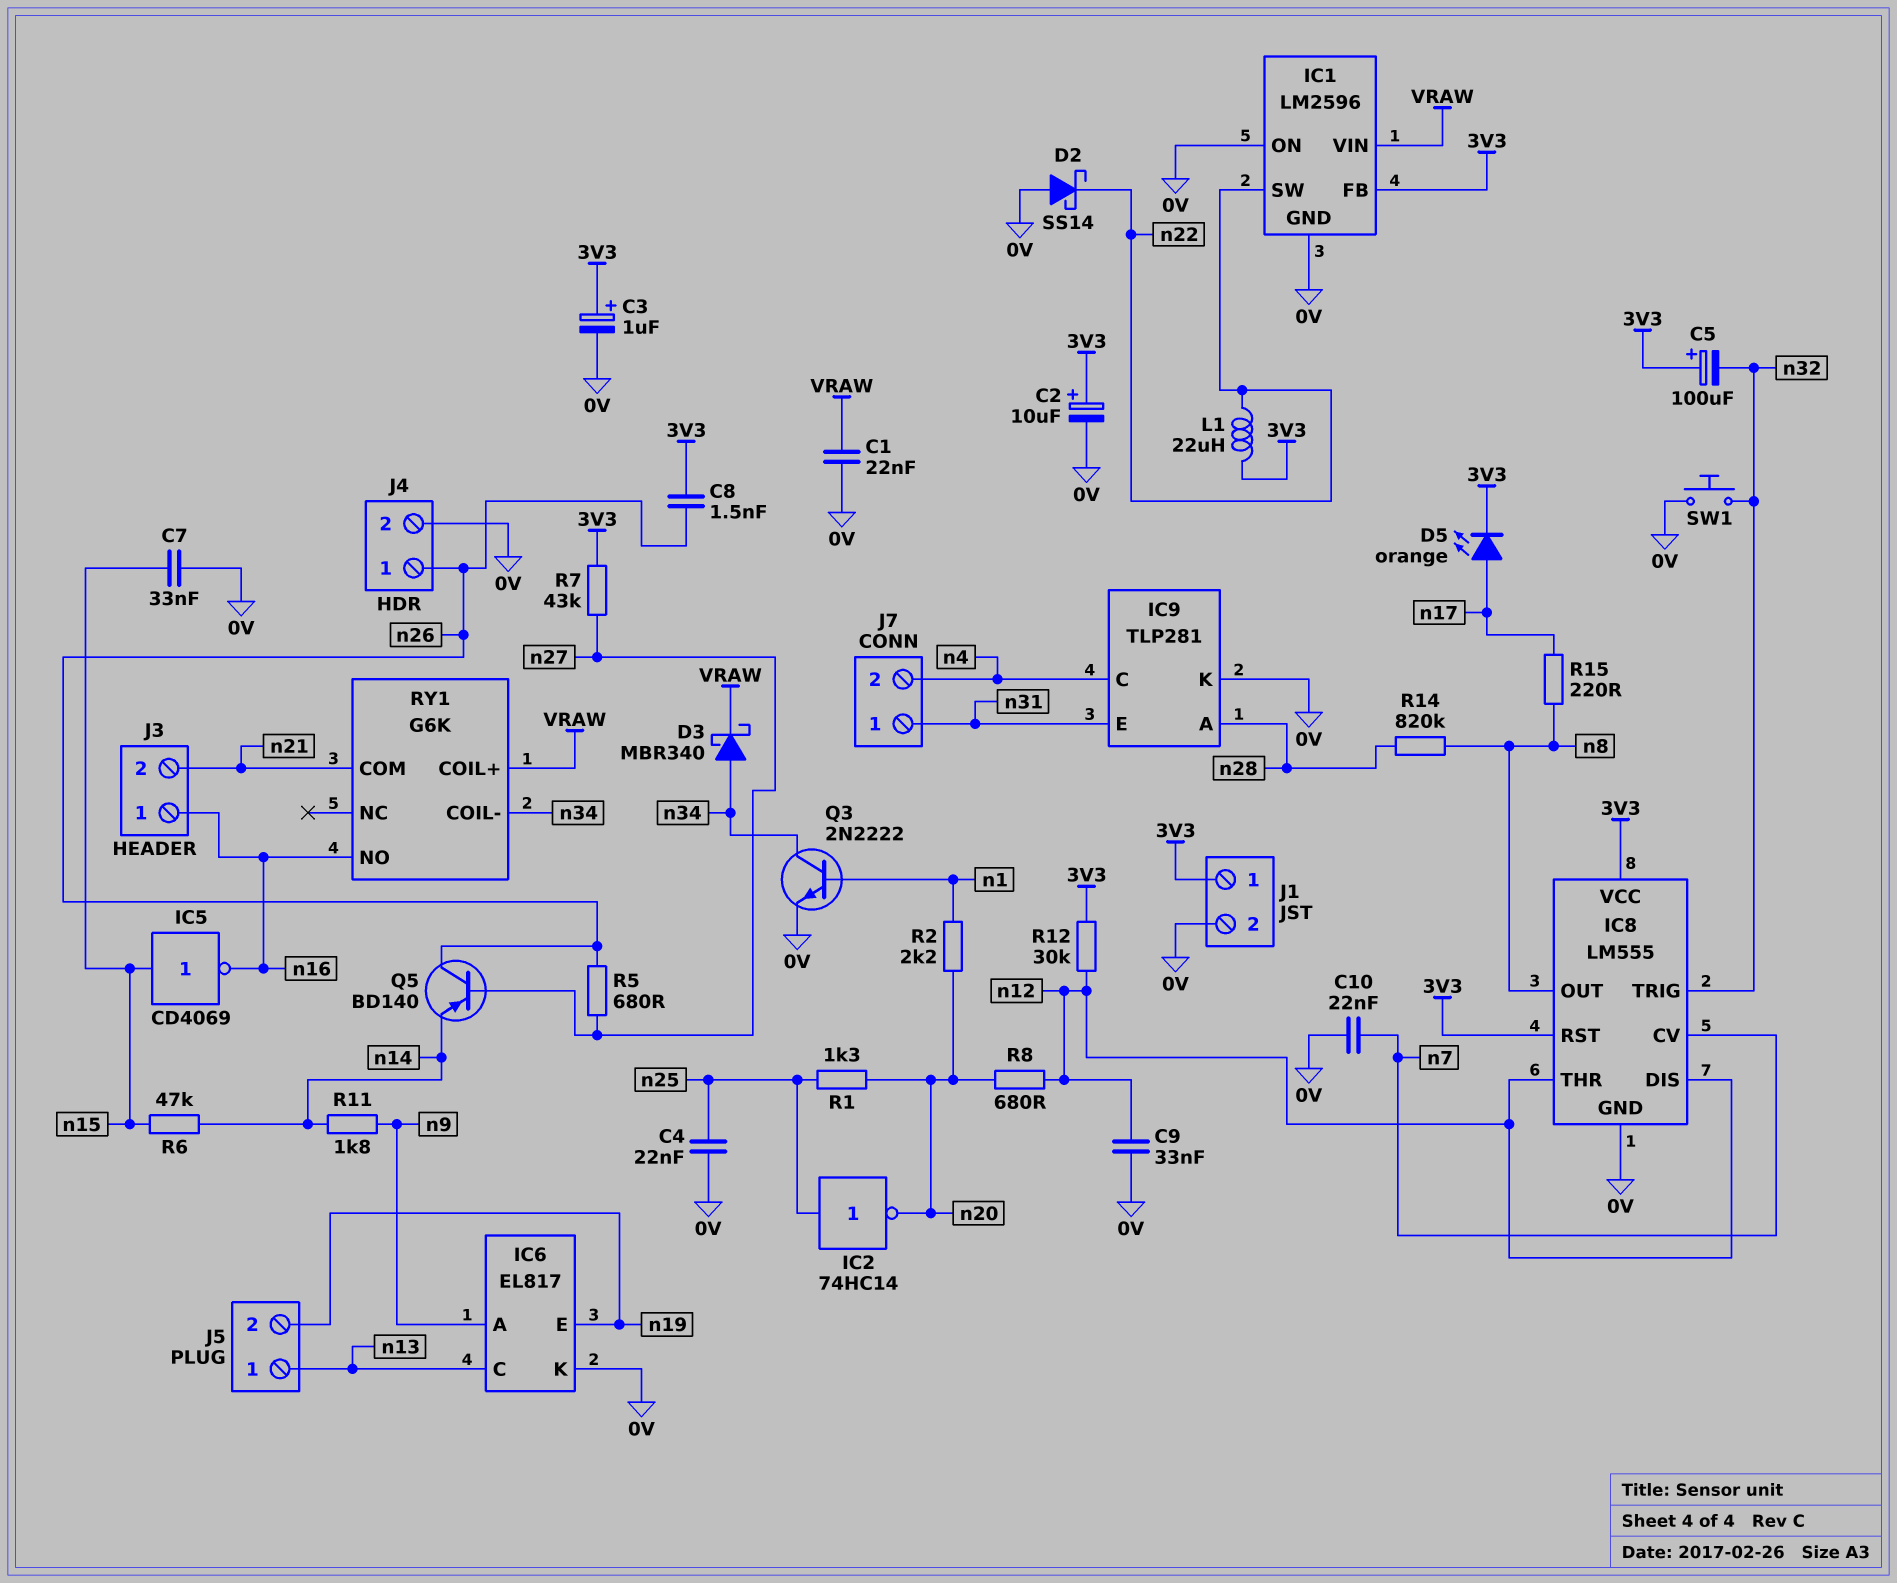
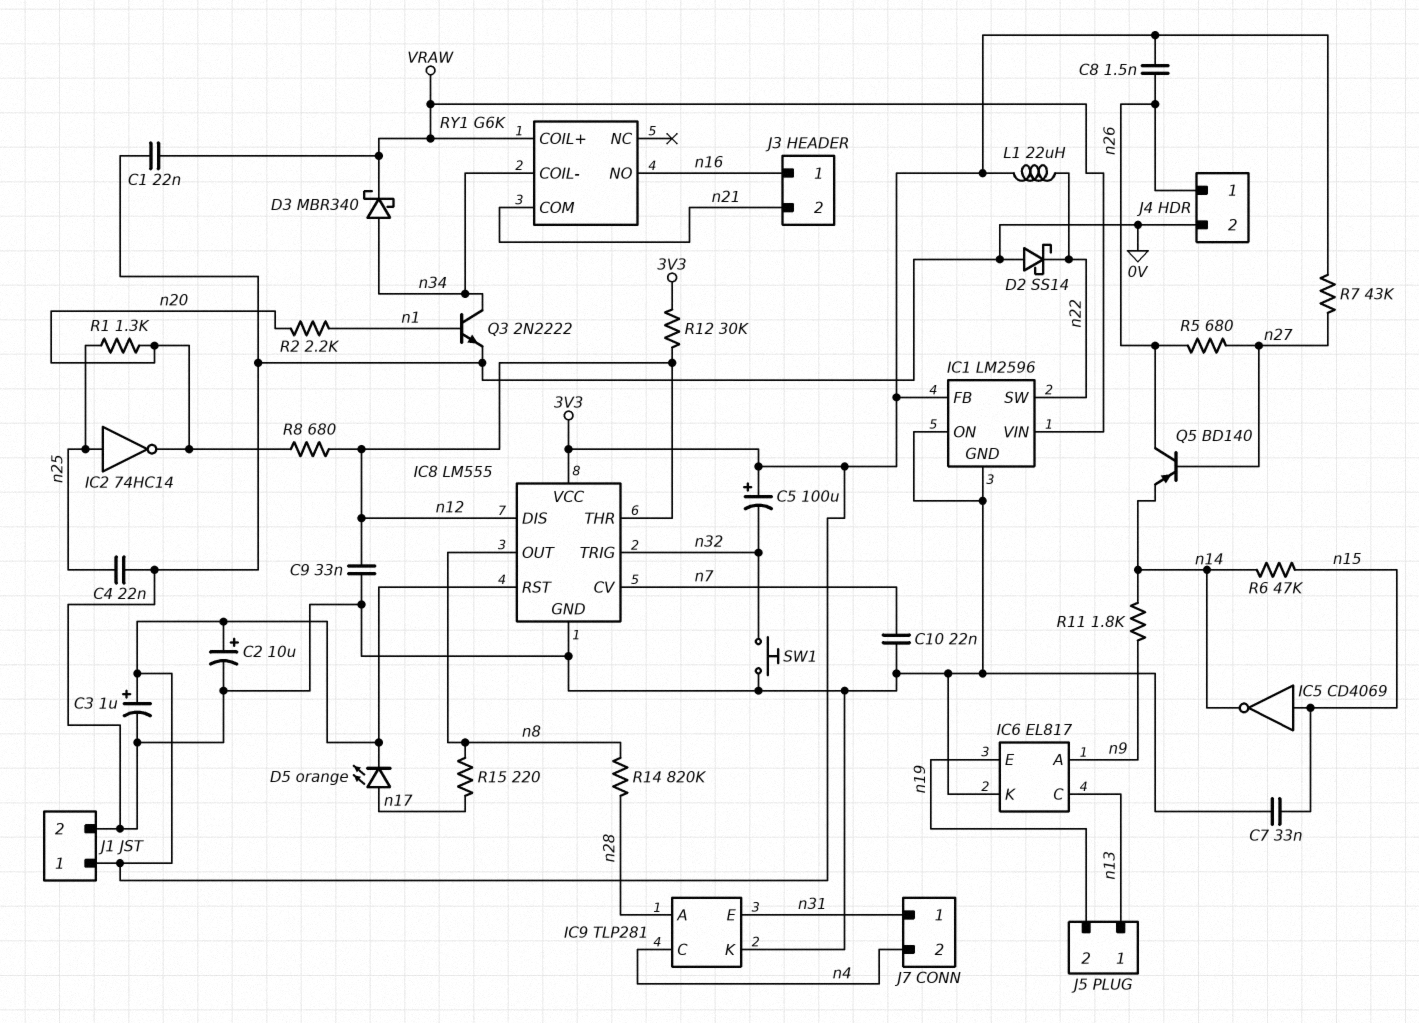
IC5: NOT CD4069 (in n15, out n16) -> NOT CD4069 (in n15, out n14)

